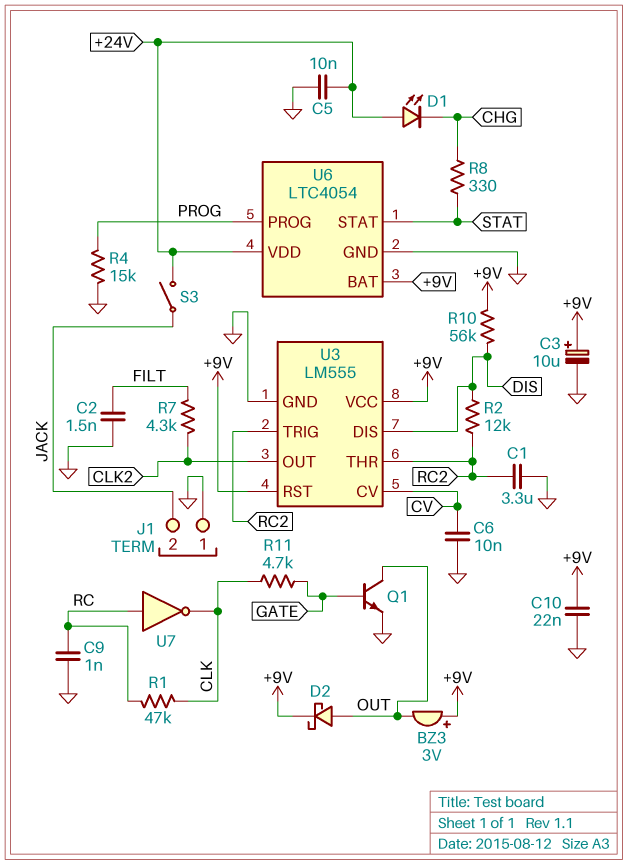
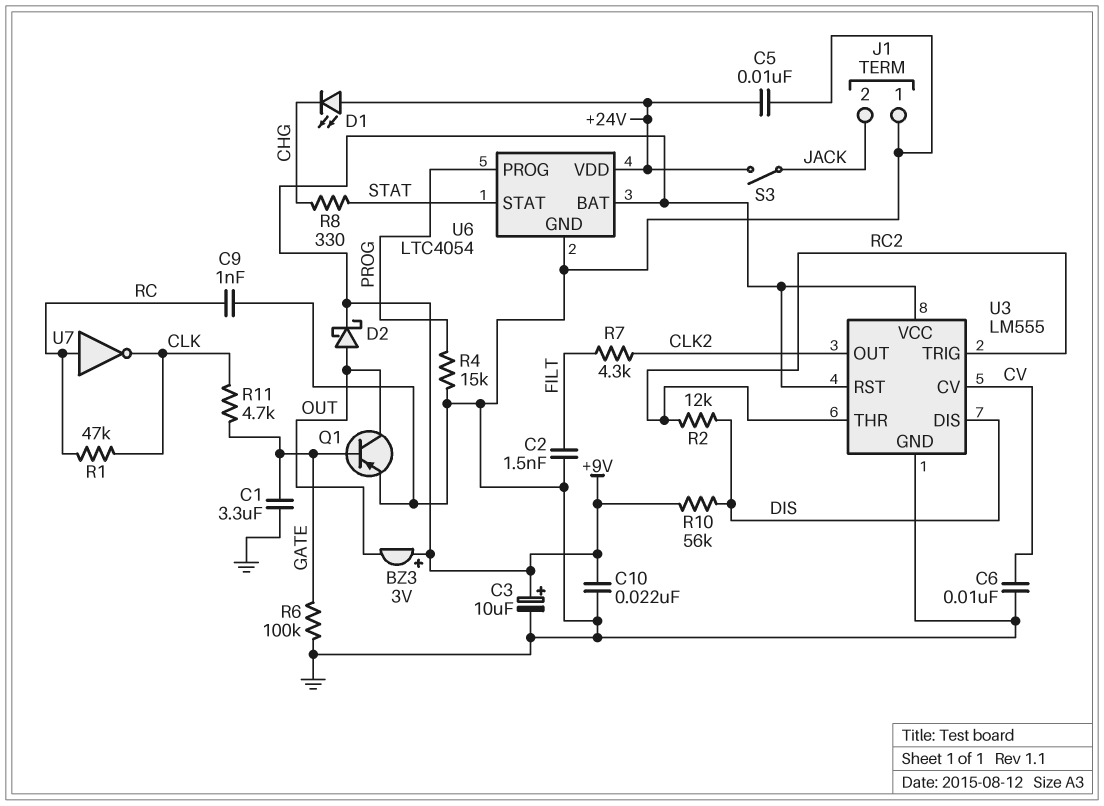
C1: 3.3uF (GND, RC2) -> 3.3uF (GATE, GND)
Q1: NPN (B GATE, C OUT, E GND) -> PNP (B GATE, C OUT, E GND)
R6: none -> 100k (GATE, GND)

